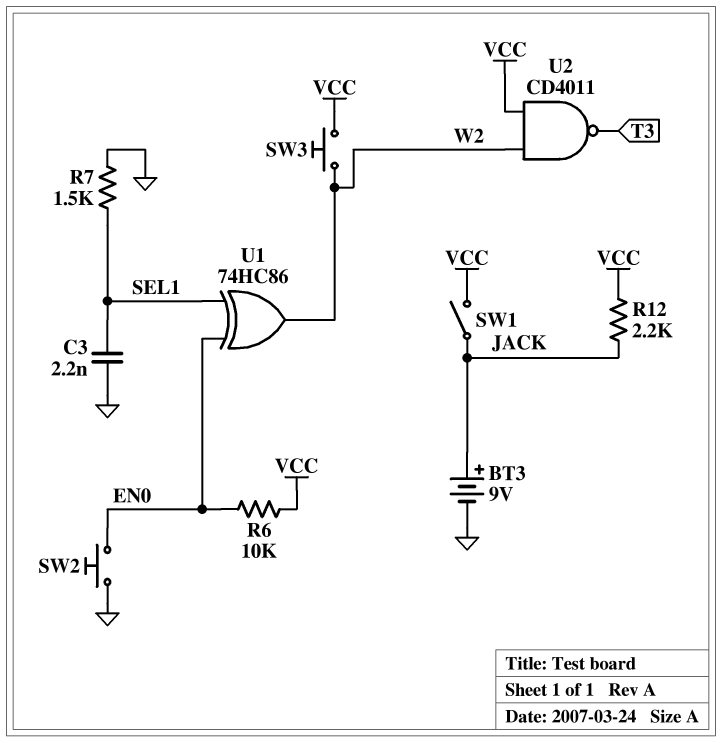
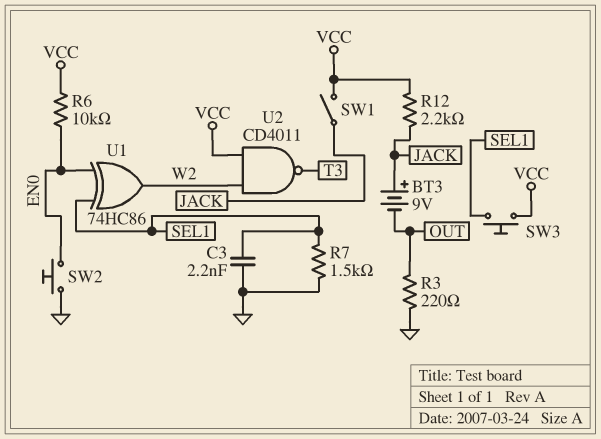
BT3: 9V (plus JACK, minus GND) -> 9V (plus JACK, minus OUT)
R3: none -> 220 (GND, OUT)
SW3: button (VCC, W2) -> button (SEL1, VCC)

